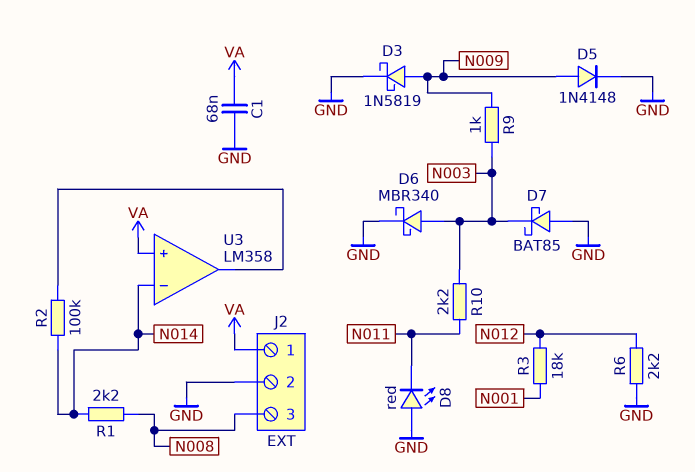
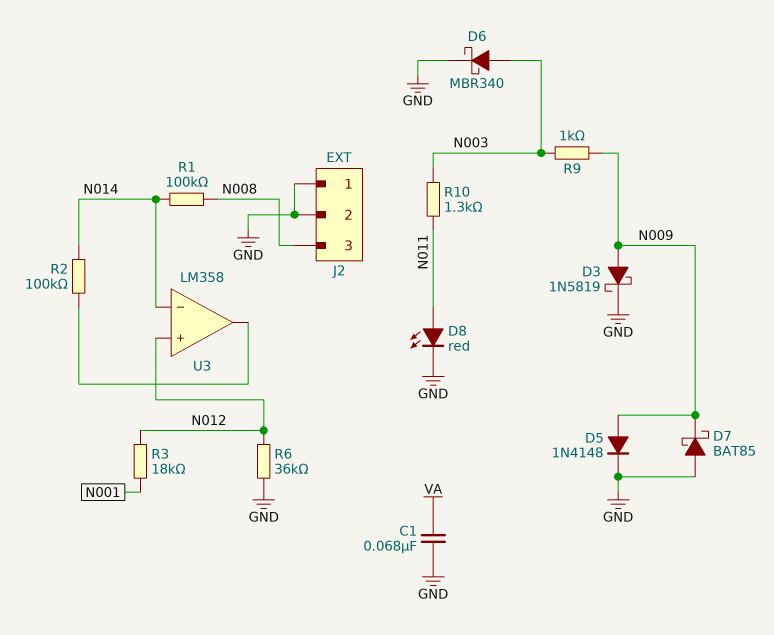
D7: schottky BAT85 (A GND, K N003) -> schottky BAT85 (A GND, K N009)
D8: LED red (A GND, K N011) -> LED red (A N011, K GND)
J2 pin 1: VA -> GND
R1: 2.2k (N008, N014) -> 100k (N008, N014)
R6: 2.2k (GND, N012) -> 36k (GND, N012)
R10: 2.2k (N003, N011) -> 1.3k (N003, N011)
U3 pin in+: VA -> N012

